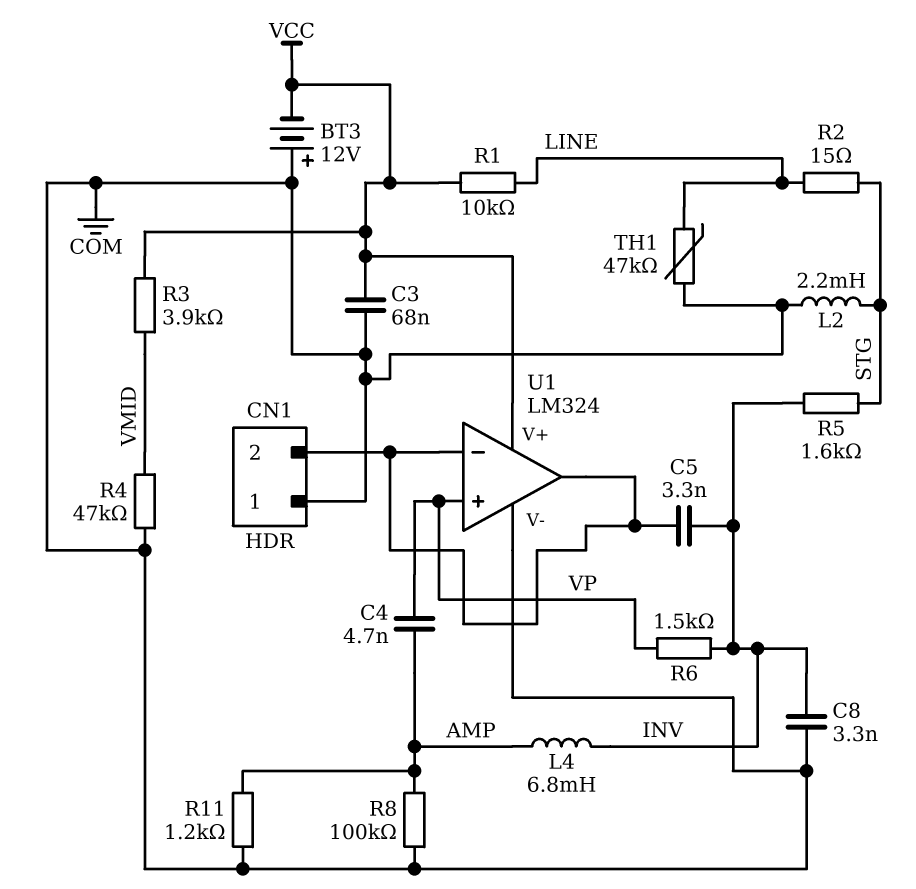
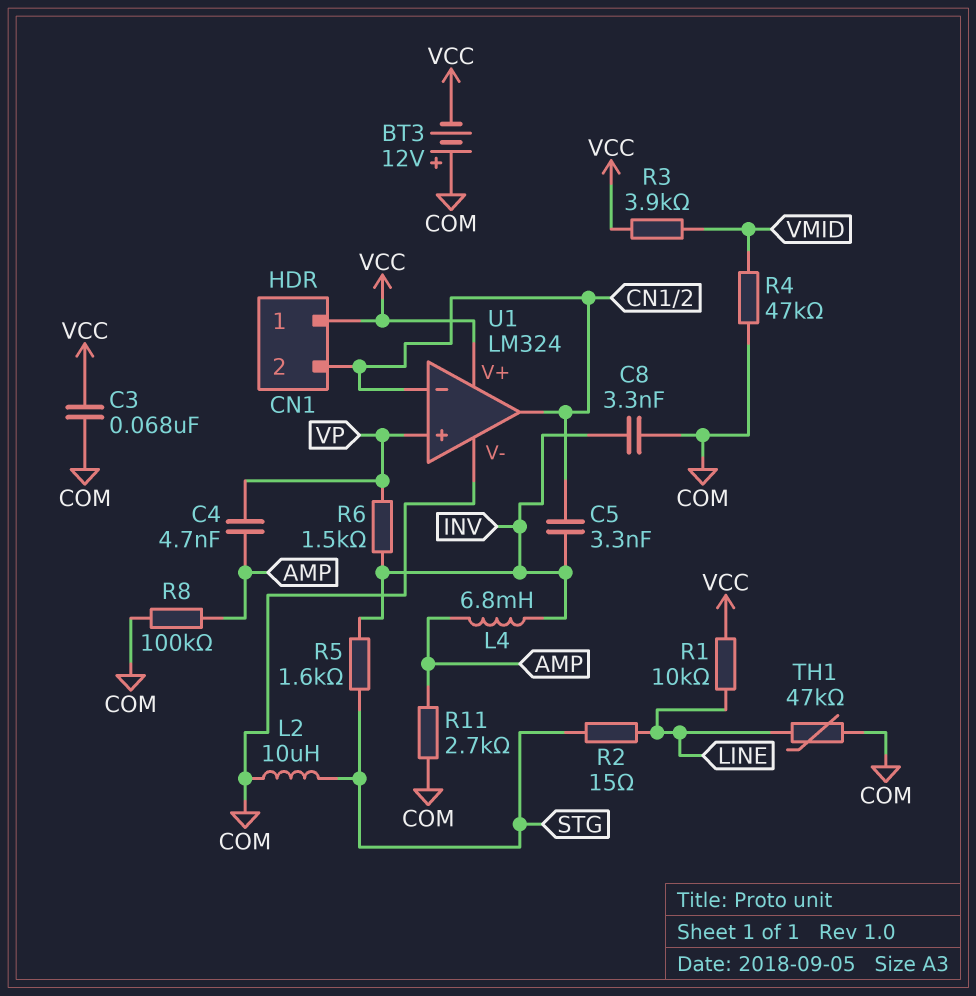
CN1 pin 1: COM -> VCC
L2: 2.2mH (COM, STG) -> 10uH (COM, STG)
R11: 1.2k (AMP, COM) -> 2.7k (AMP, COM)

